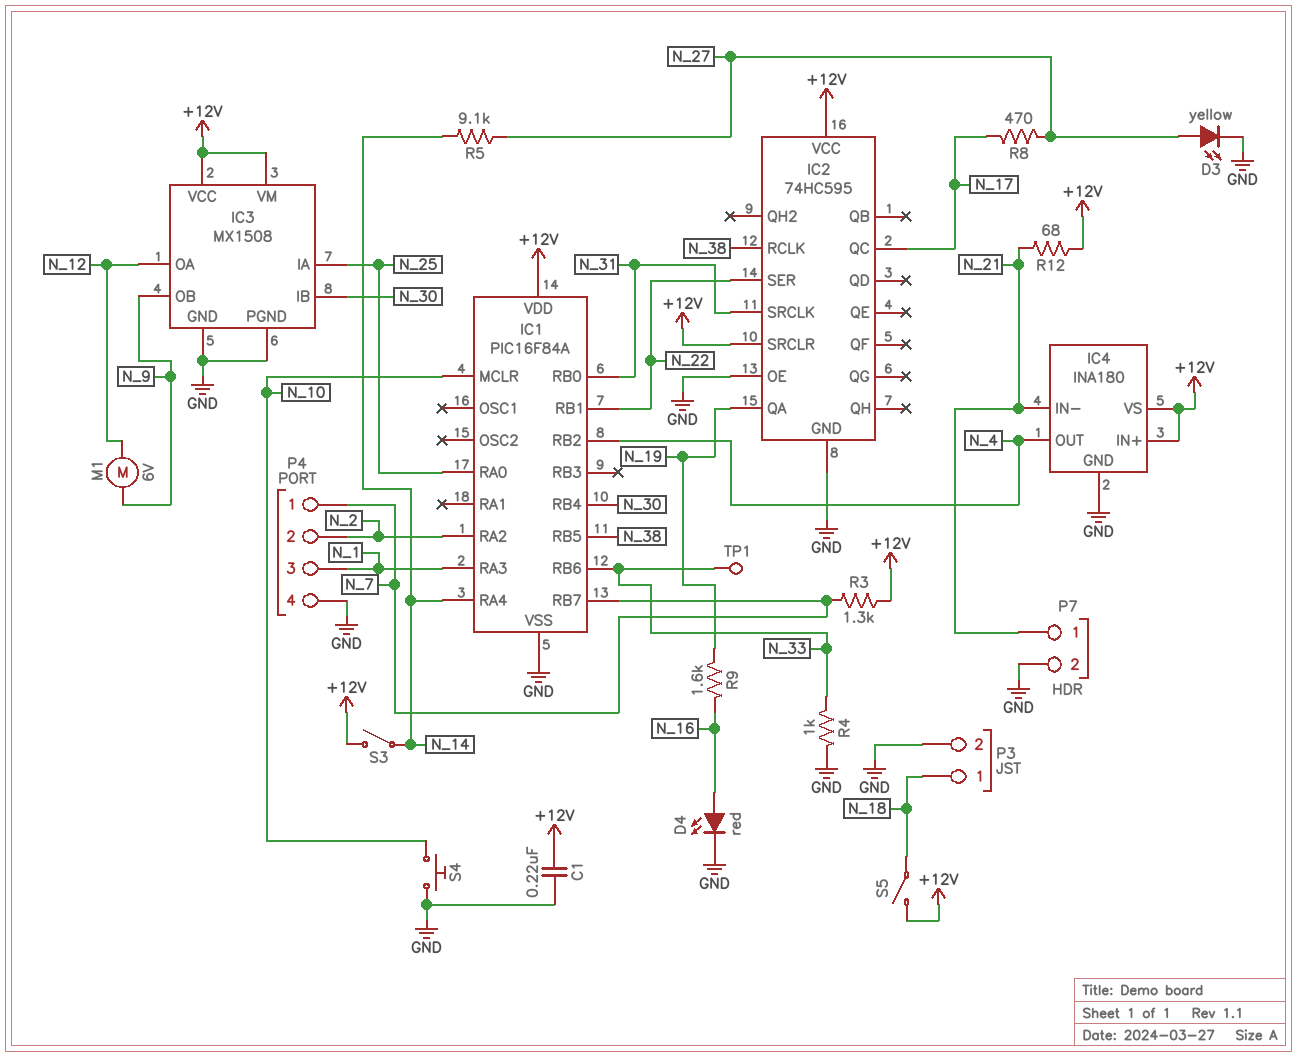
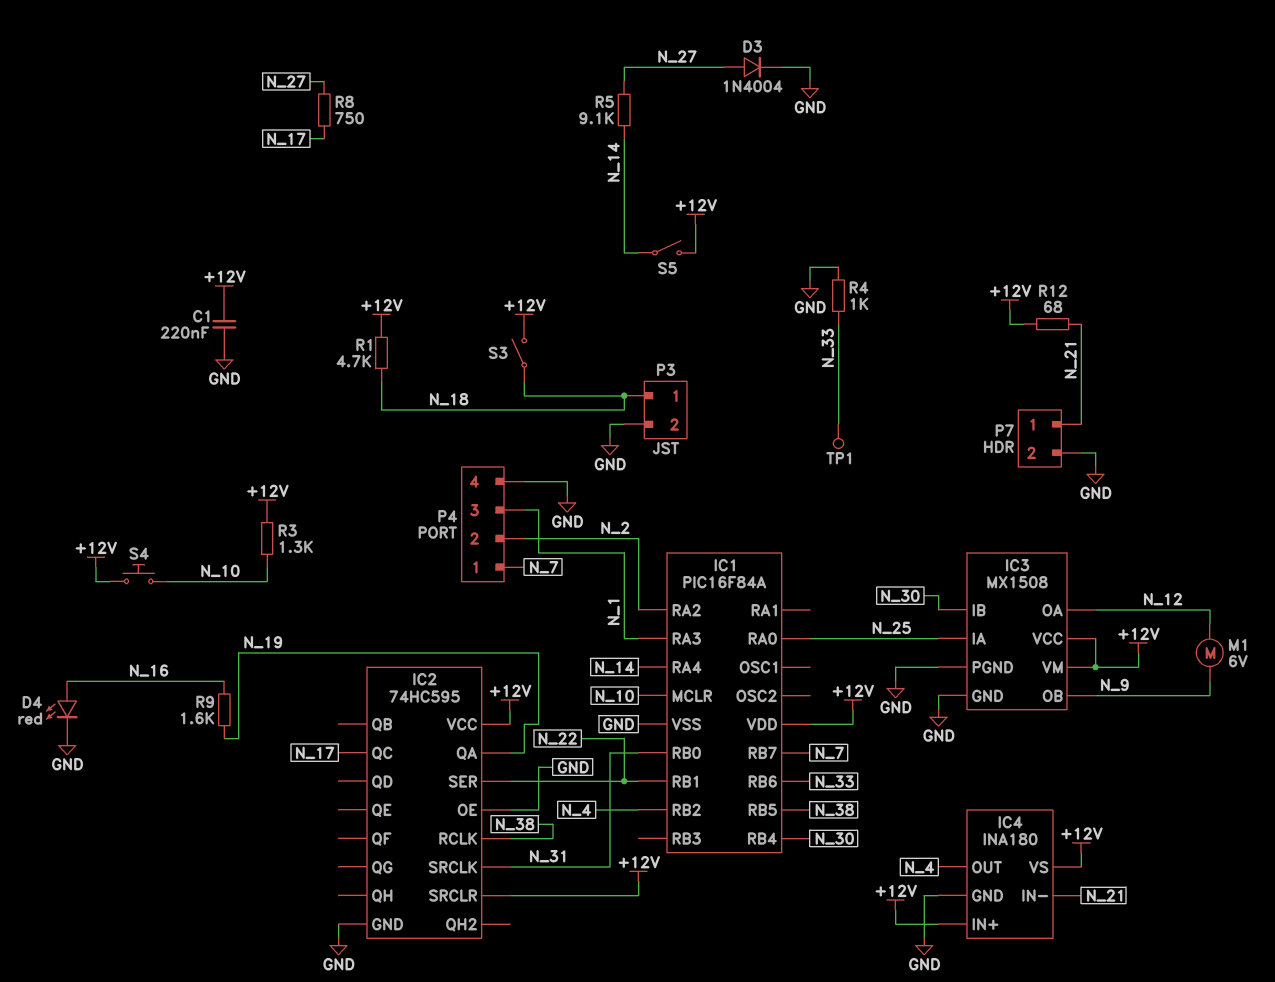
D3: LED yellow (A N_27, K GND) -> diode 1N4004 (A N_27, K GND)
R1: none -> 4.7k (+12V, N_18)
R3: 1.3k (+12V, N_7) -> 1.3k (+12V, N_10)
R8: 470 (N_17, N_27) -> 750 (N_17, N_27)
S3: switch (+12V, N_14) -> switch (+12V, N_18)
S4: button (GND, N_10) -> button (+12V, N_10)
S5: switch (+12V, N_18) -> switch (+12V, N_14)

